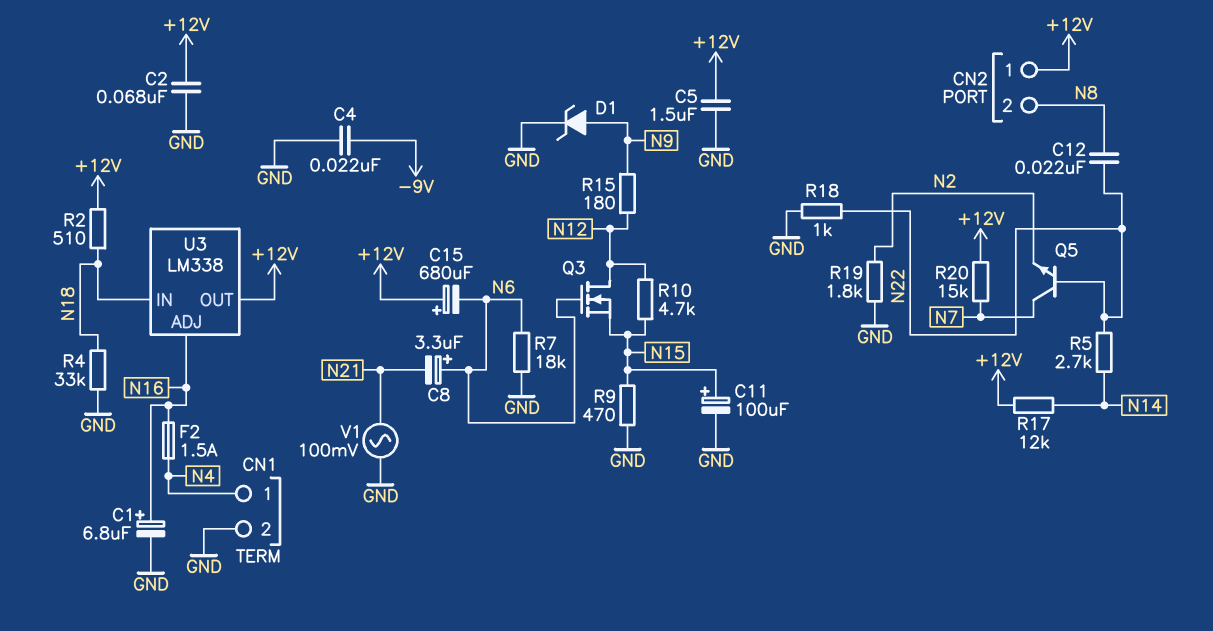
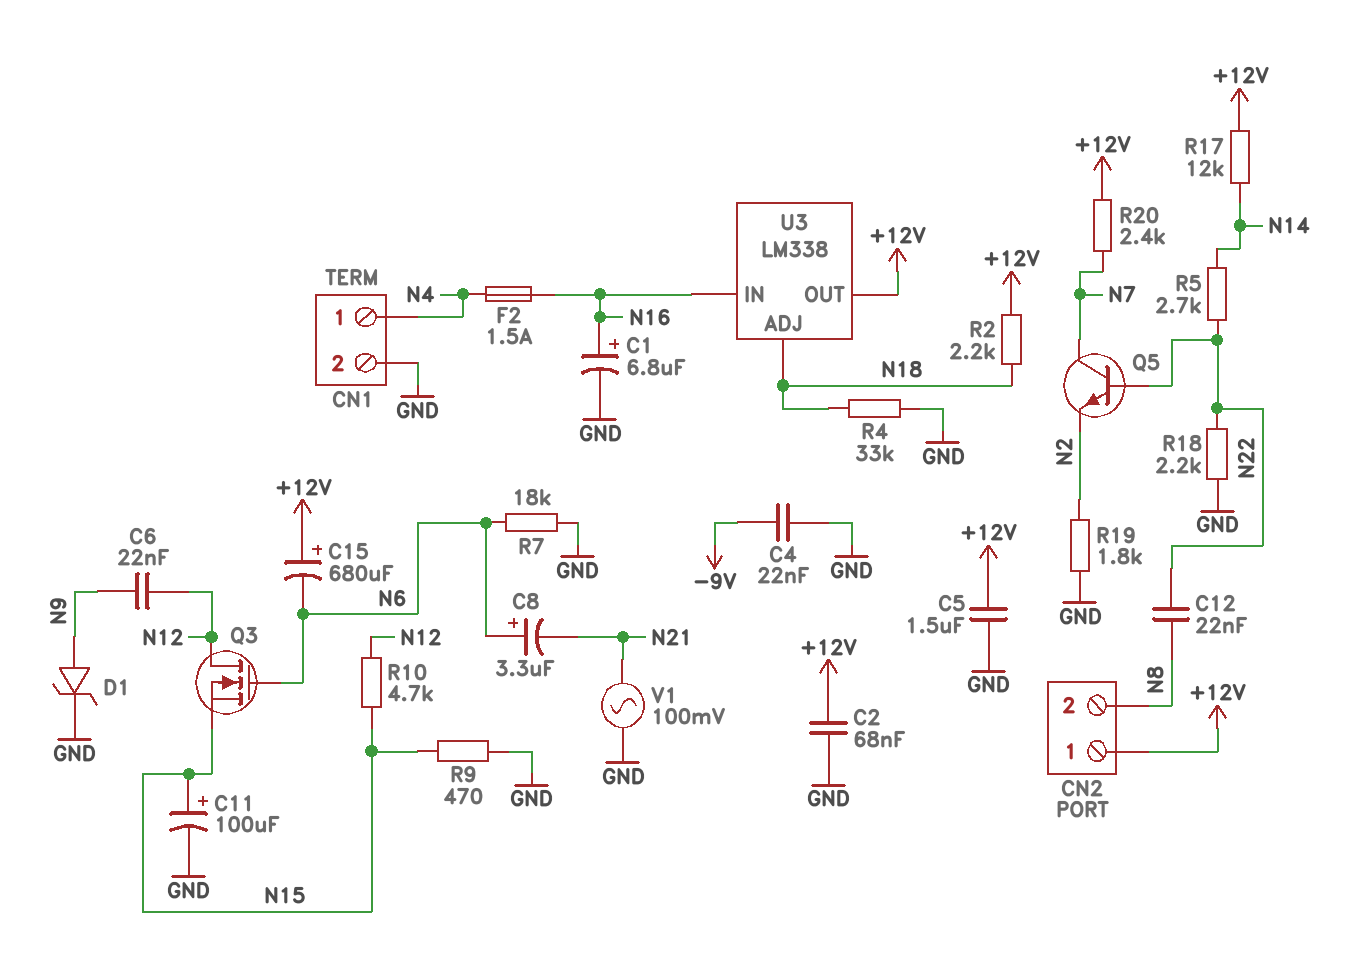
C6: none -> 22nF (N9, N12)
R2: 510 (+12V, N18) -> 2.2k (+12V, N18)
R15: 180 (N9, N12) -> none
R18: 1k (GND, N22) -> 2.2k (GND, N22)
R20: 15k (+12V, N7) -> 2.4k (+12V, N7)
U3 pin ADJ: N16 -> N18
U3 pin IN: N18 -> N16

